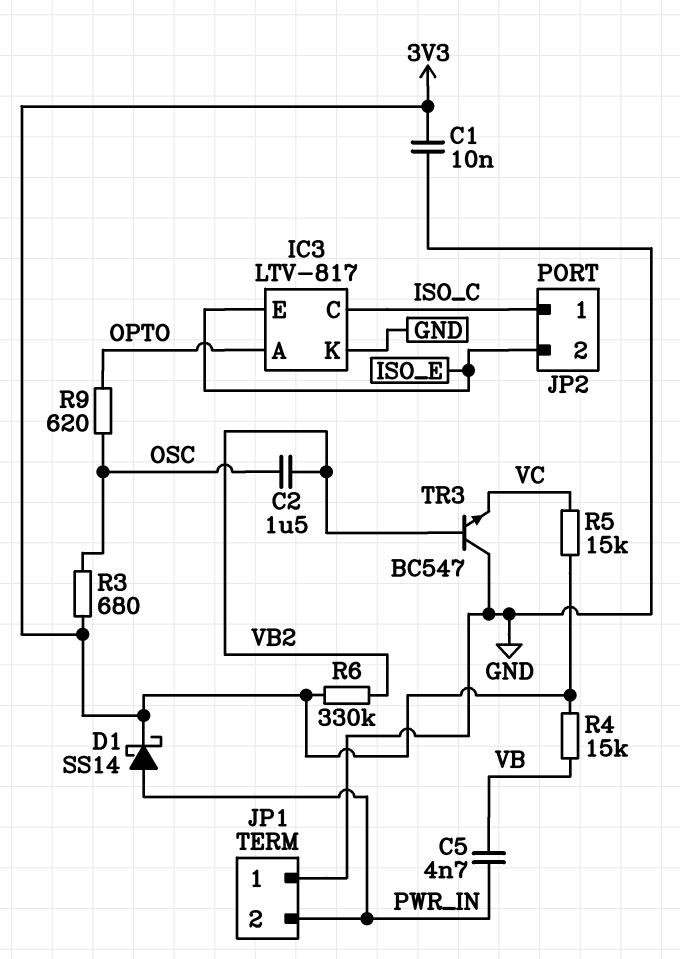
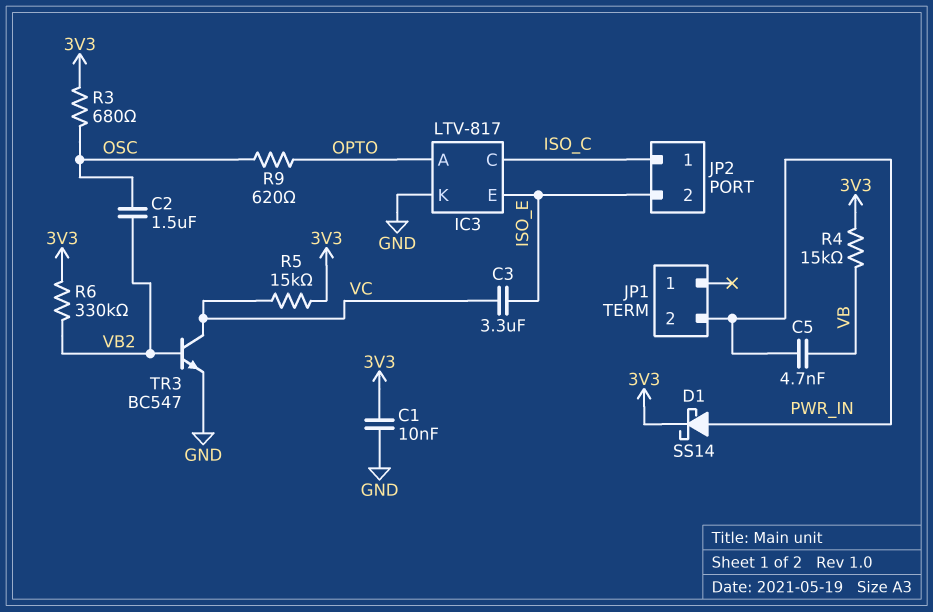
C3: none -> 3.3uF (ISO_E, VC)
JP1 pin 1: GND -> none
TR3: NPN BC547 (B VB2, C GND, E VC) -> NPN BC547 (B VB2, C VC, E GND)

